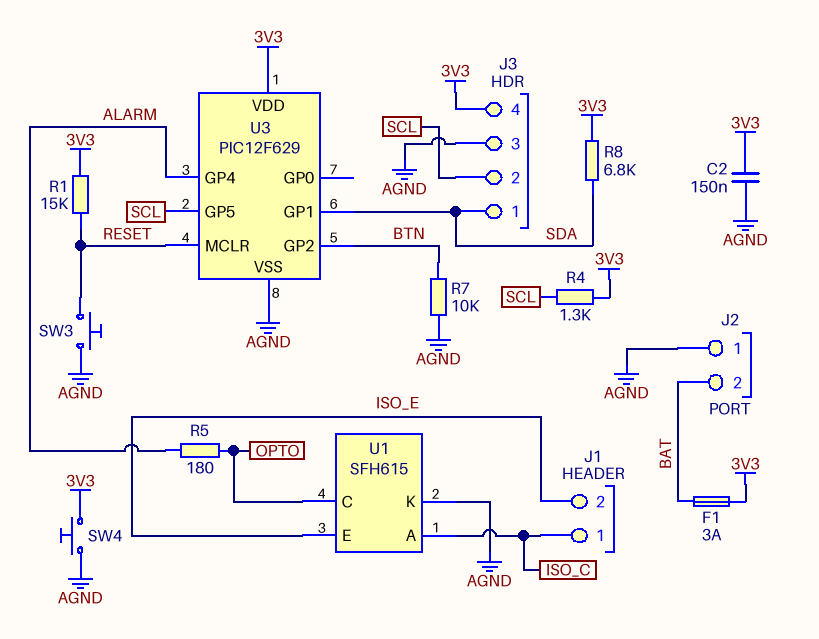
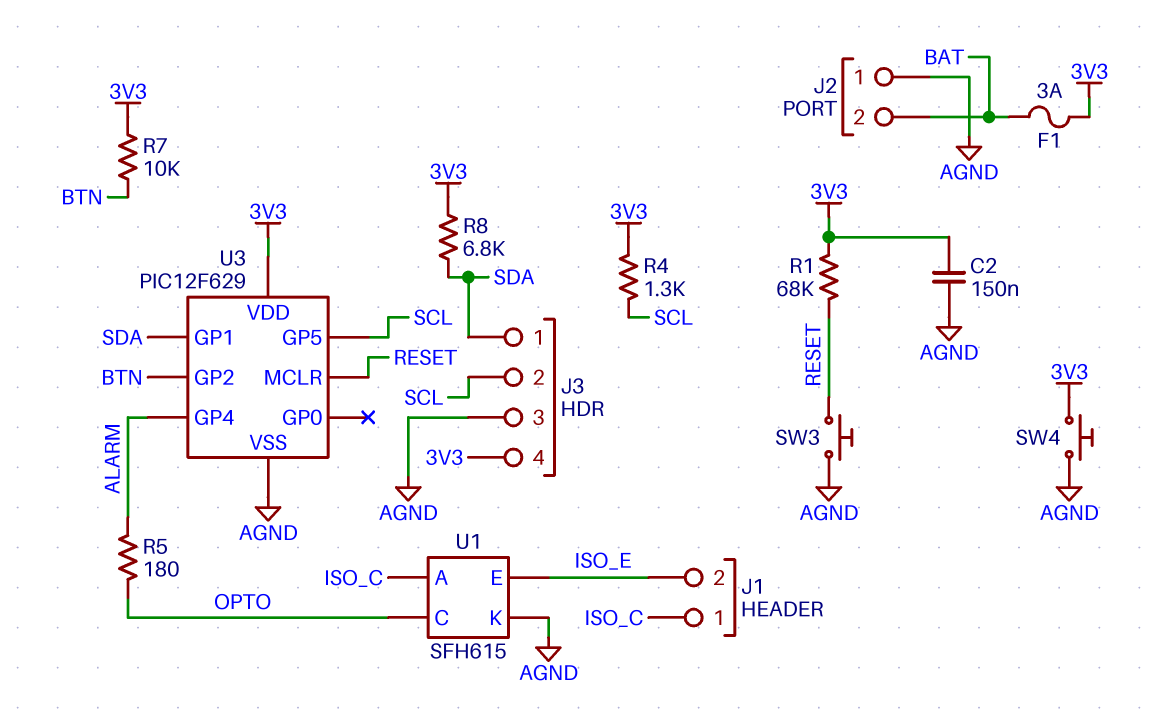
R1: 15k (3V3, RESET) -> 68k (3V3, RESET)
R7: 10k (AGND, BTN) -> 10k (3V3, BTN)

